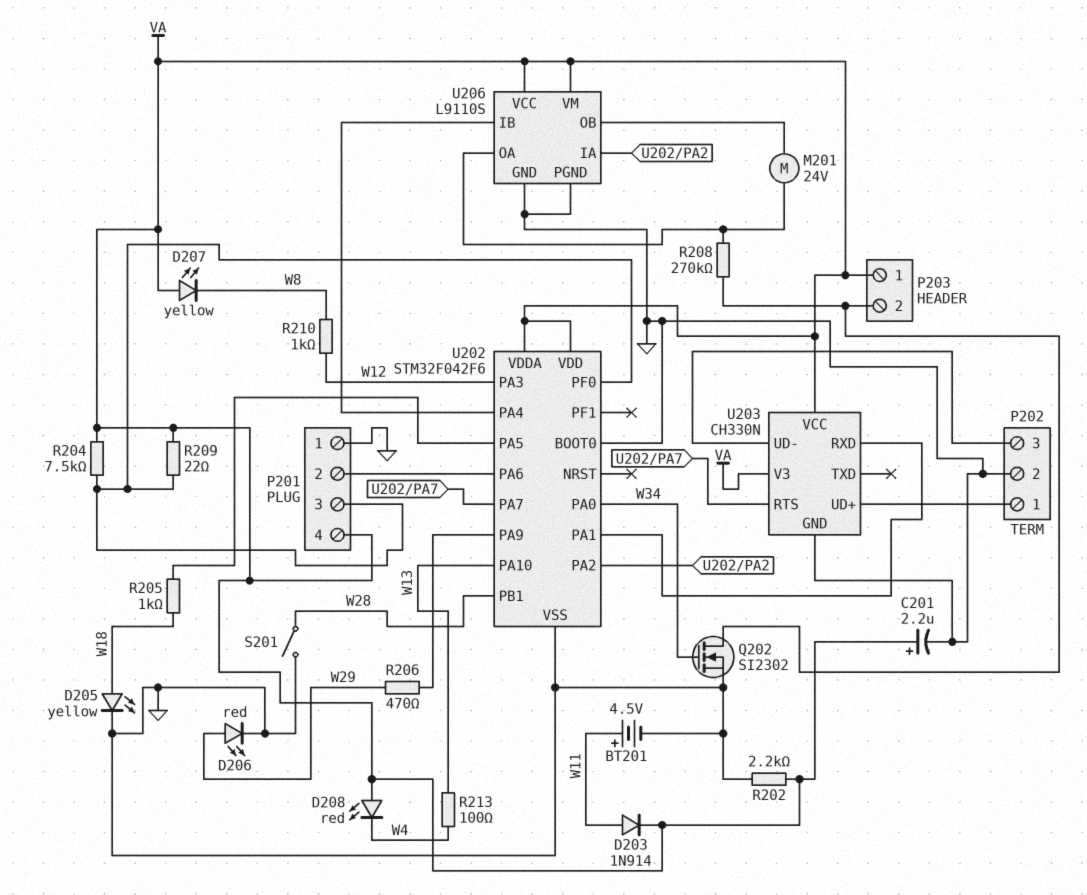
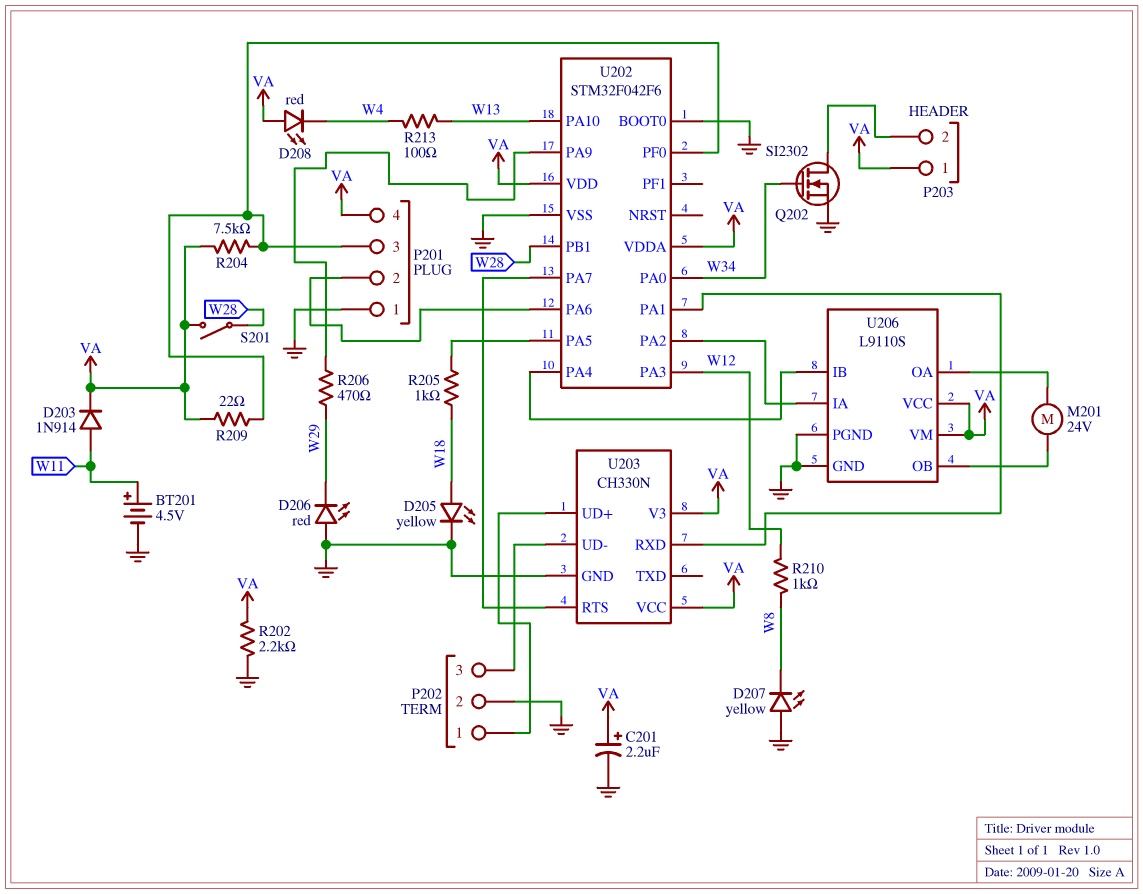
D206: LED red (A W29, K GND) -> LED red (A GND, K W29)
D207: LED yellow (A VA, K W8) -> LED yellow (A GND, K W8)
R208: 270k (P203/2, U206/OA) -> none
S201: switch (GND, W28) -> switch (VA, W28)

